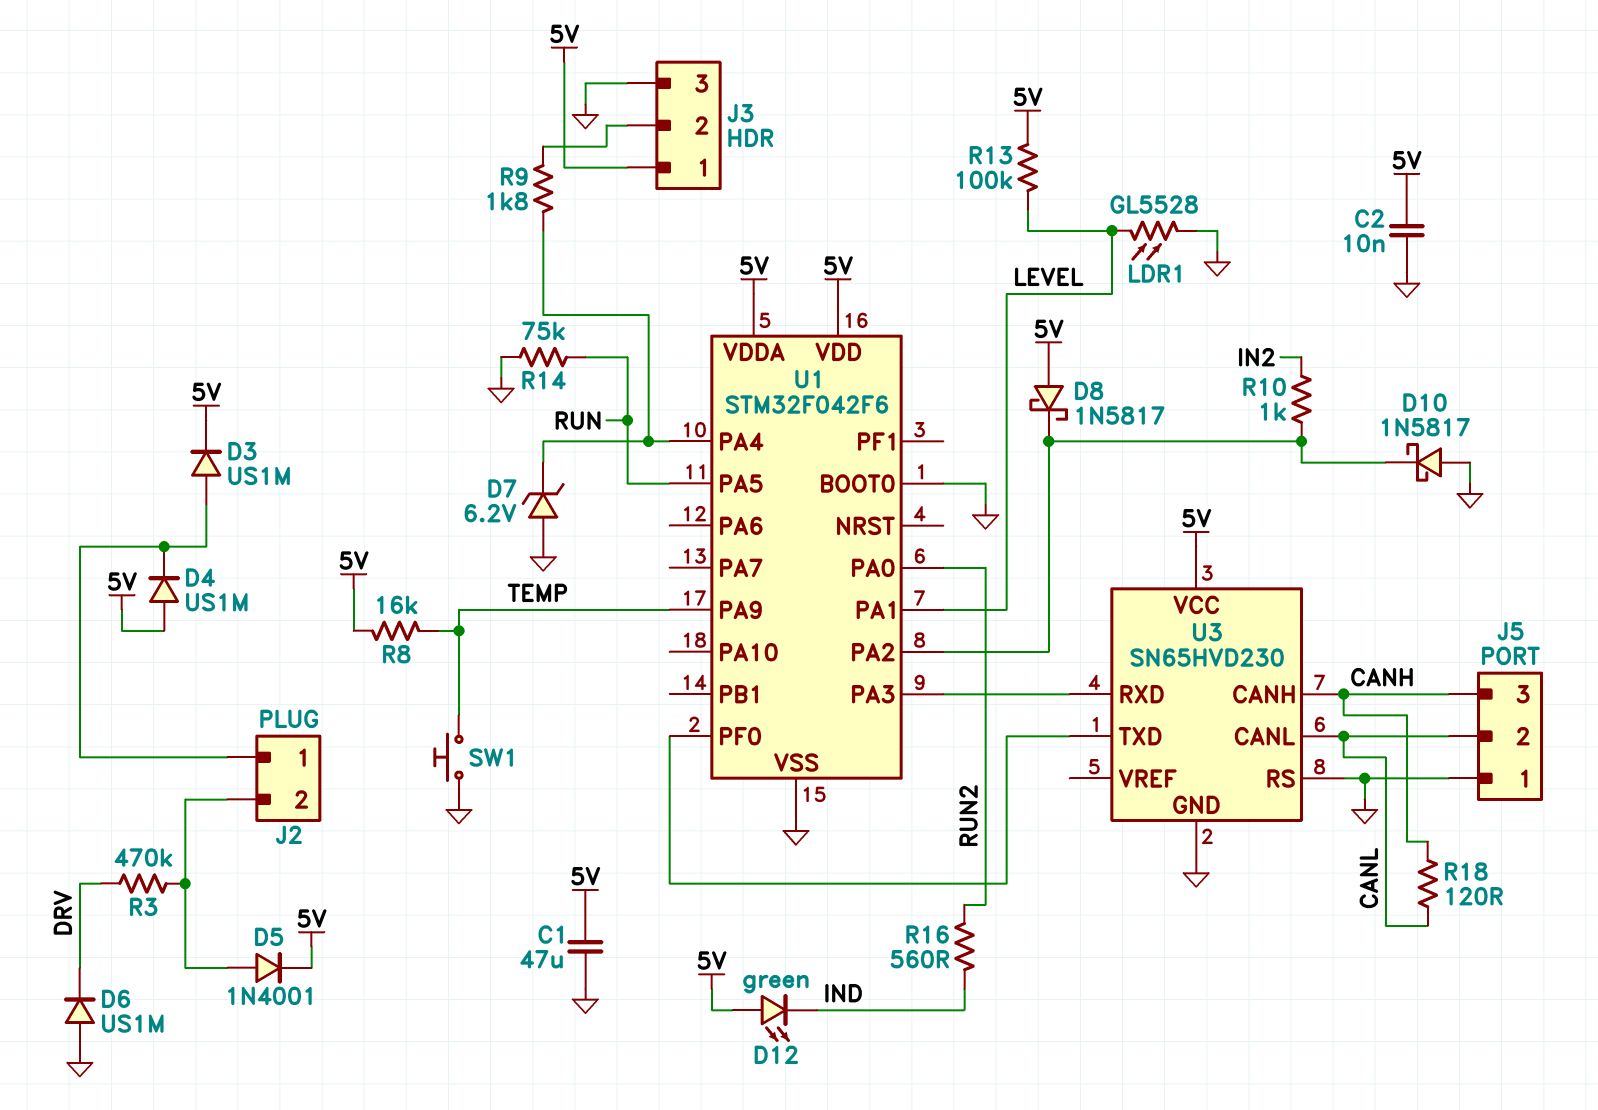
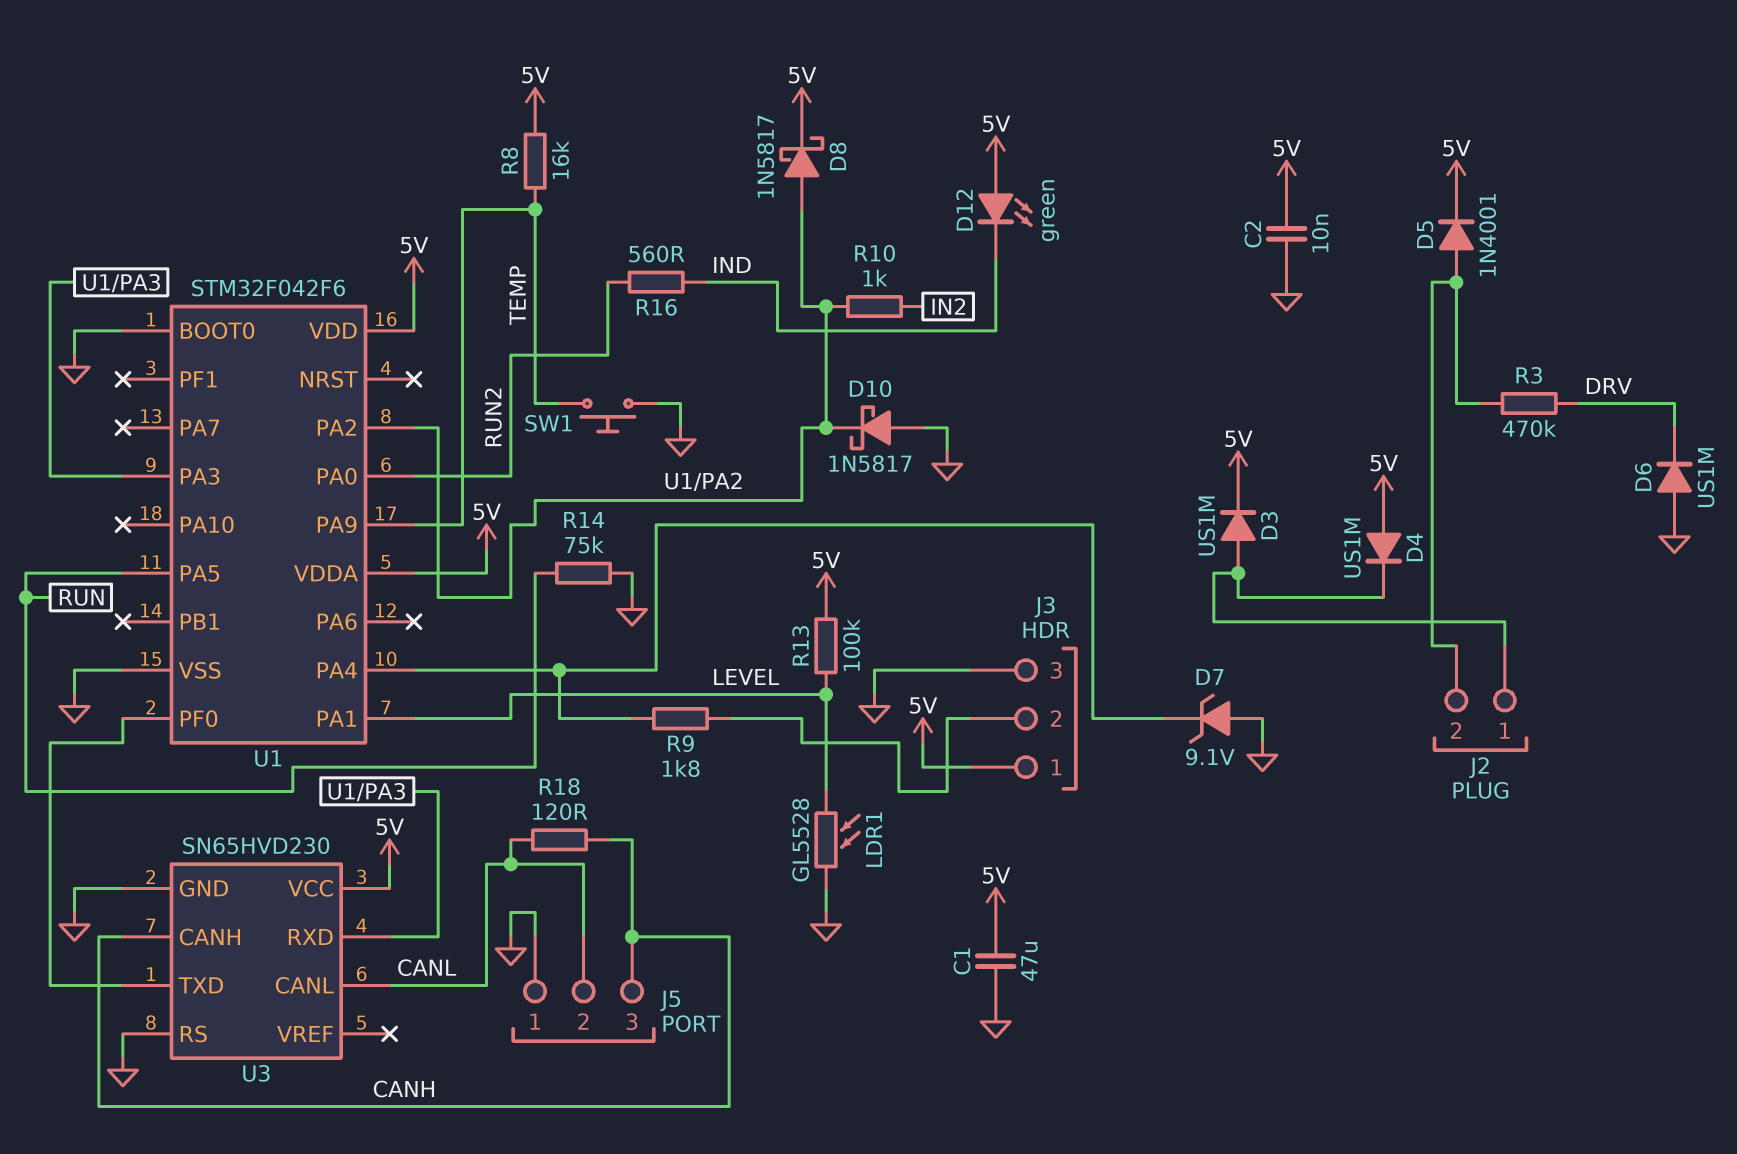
D7: zener 6.2V (A GND, K U1/PA4) -> zener 9.1V (A GND, K U1/PA4)
D8: schottky 1N5817 (A 5V, K U1/PA2) -> schottky 1N5817 (A U1/PA2, K 5V)

